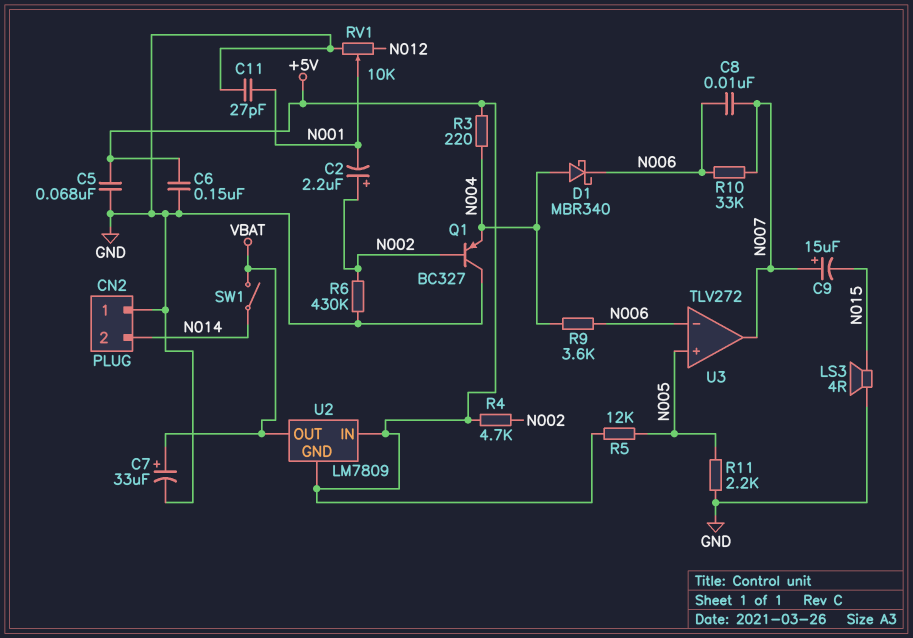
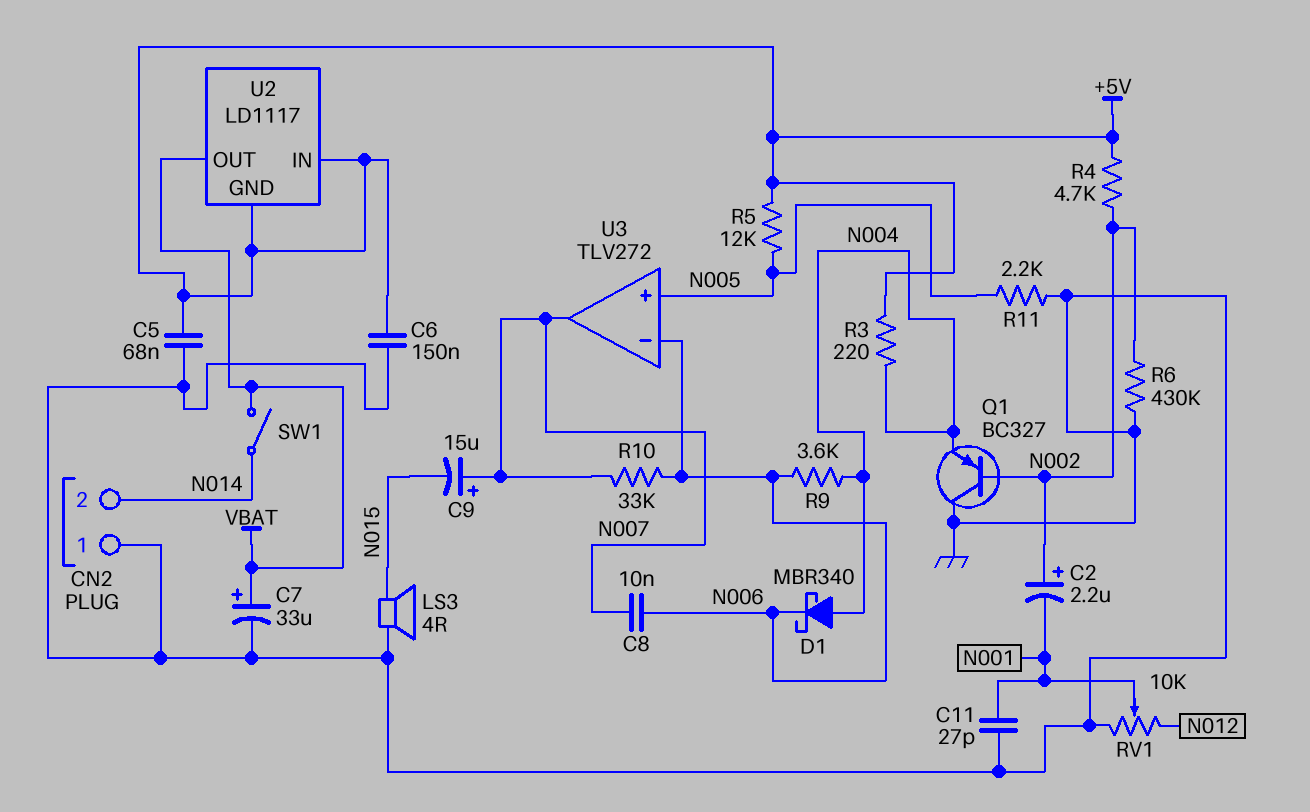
U2: LM7809 -> LD1117

